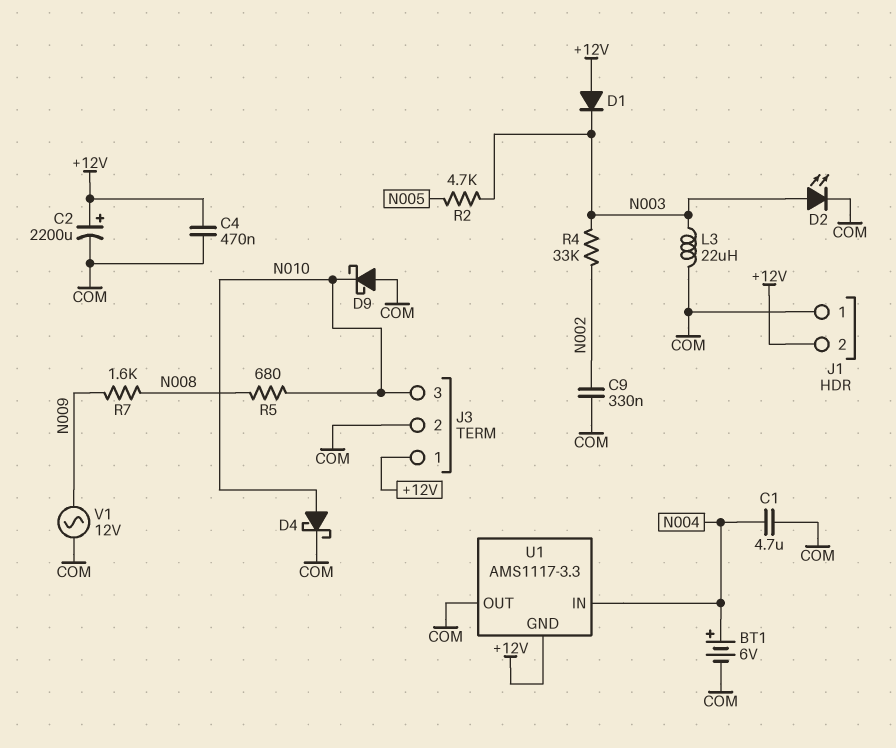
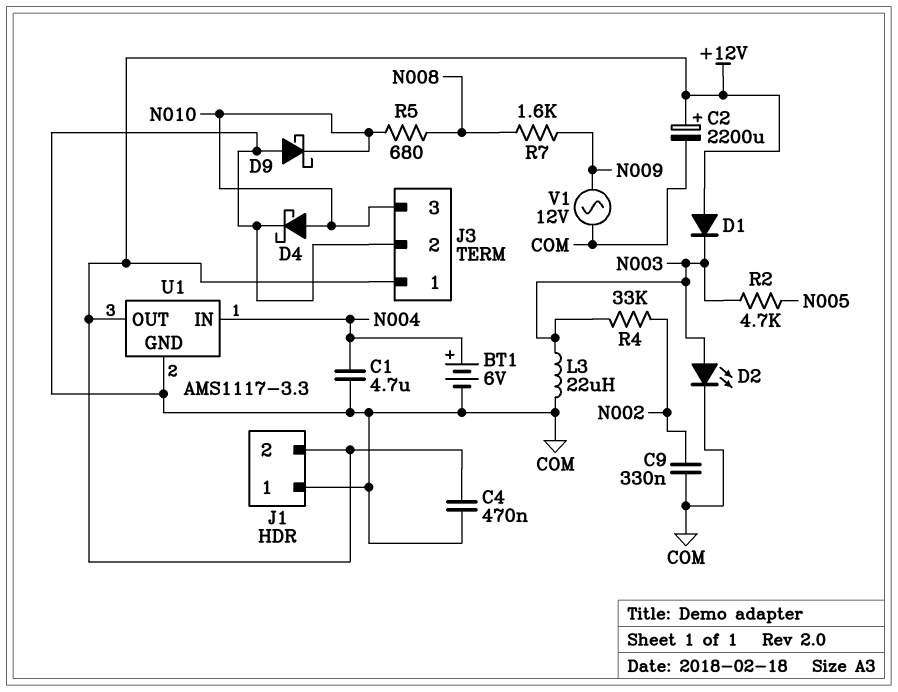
U1 pin GND: +12V -> COM
U1 pin OUT: COM -> +12V

